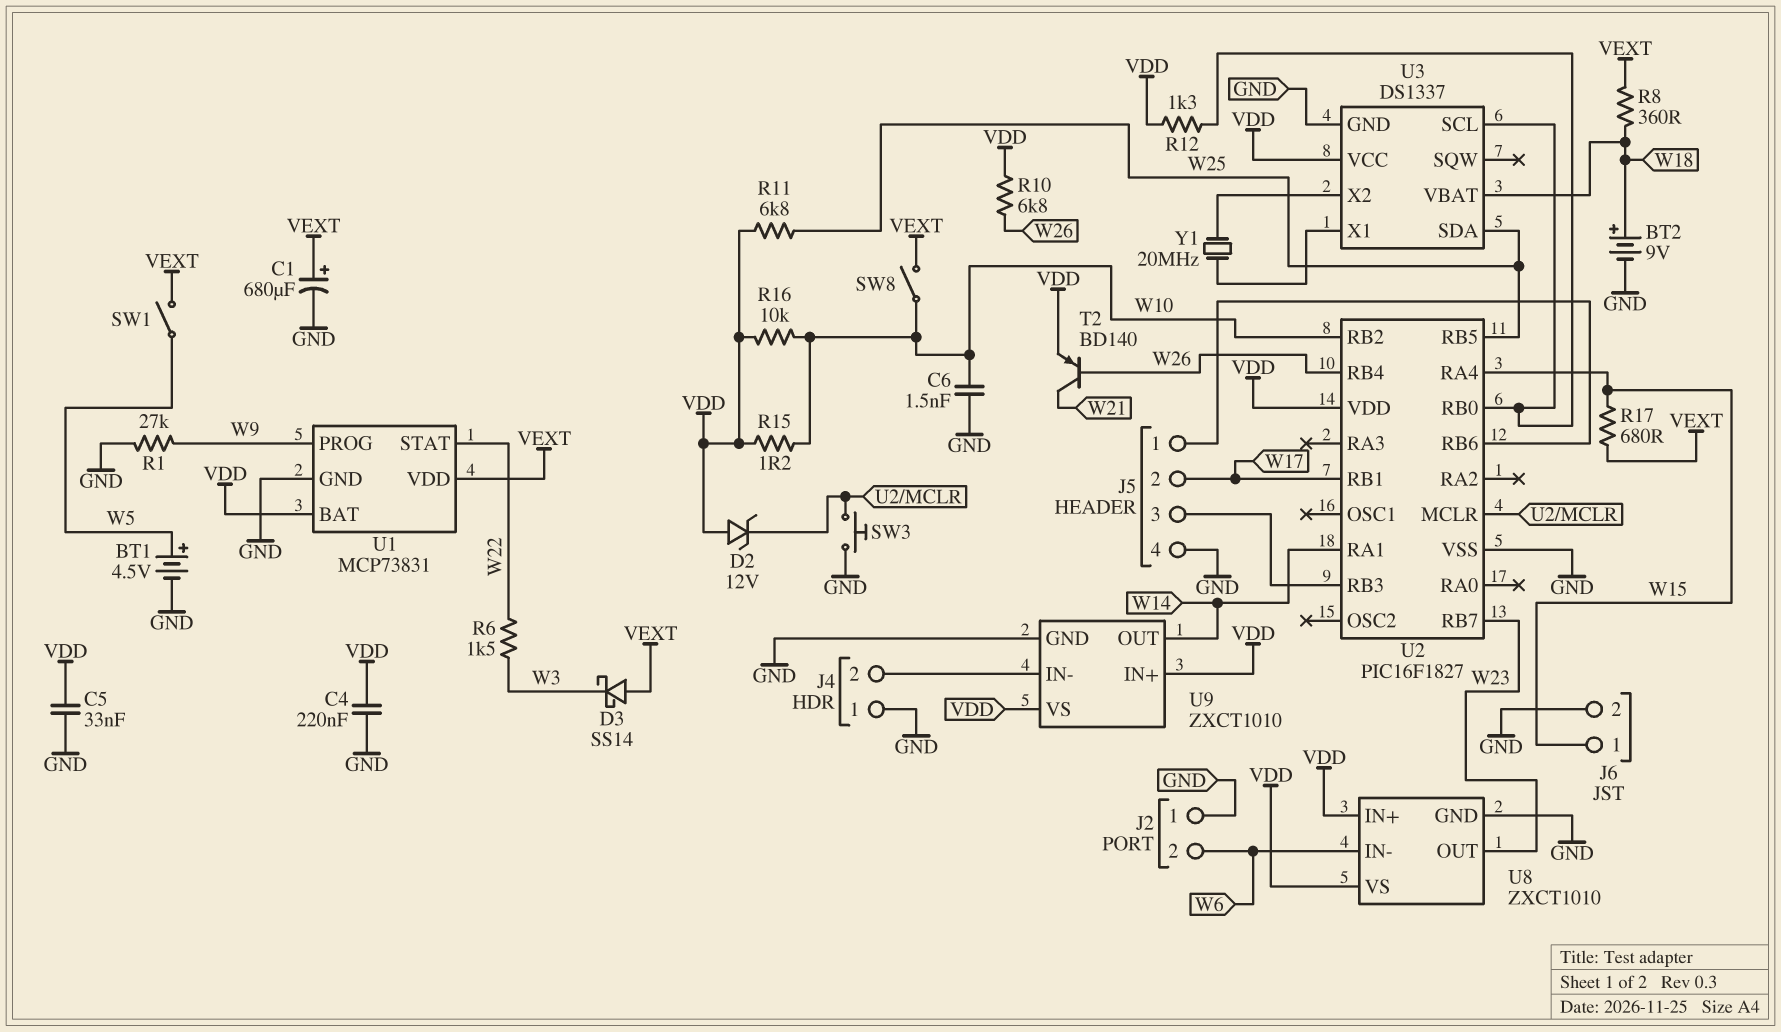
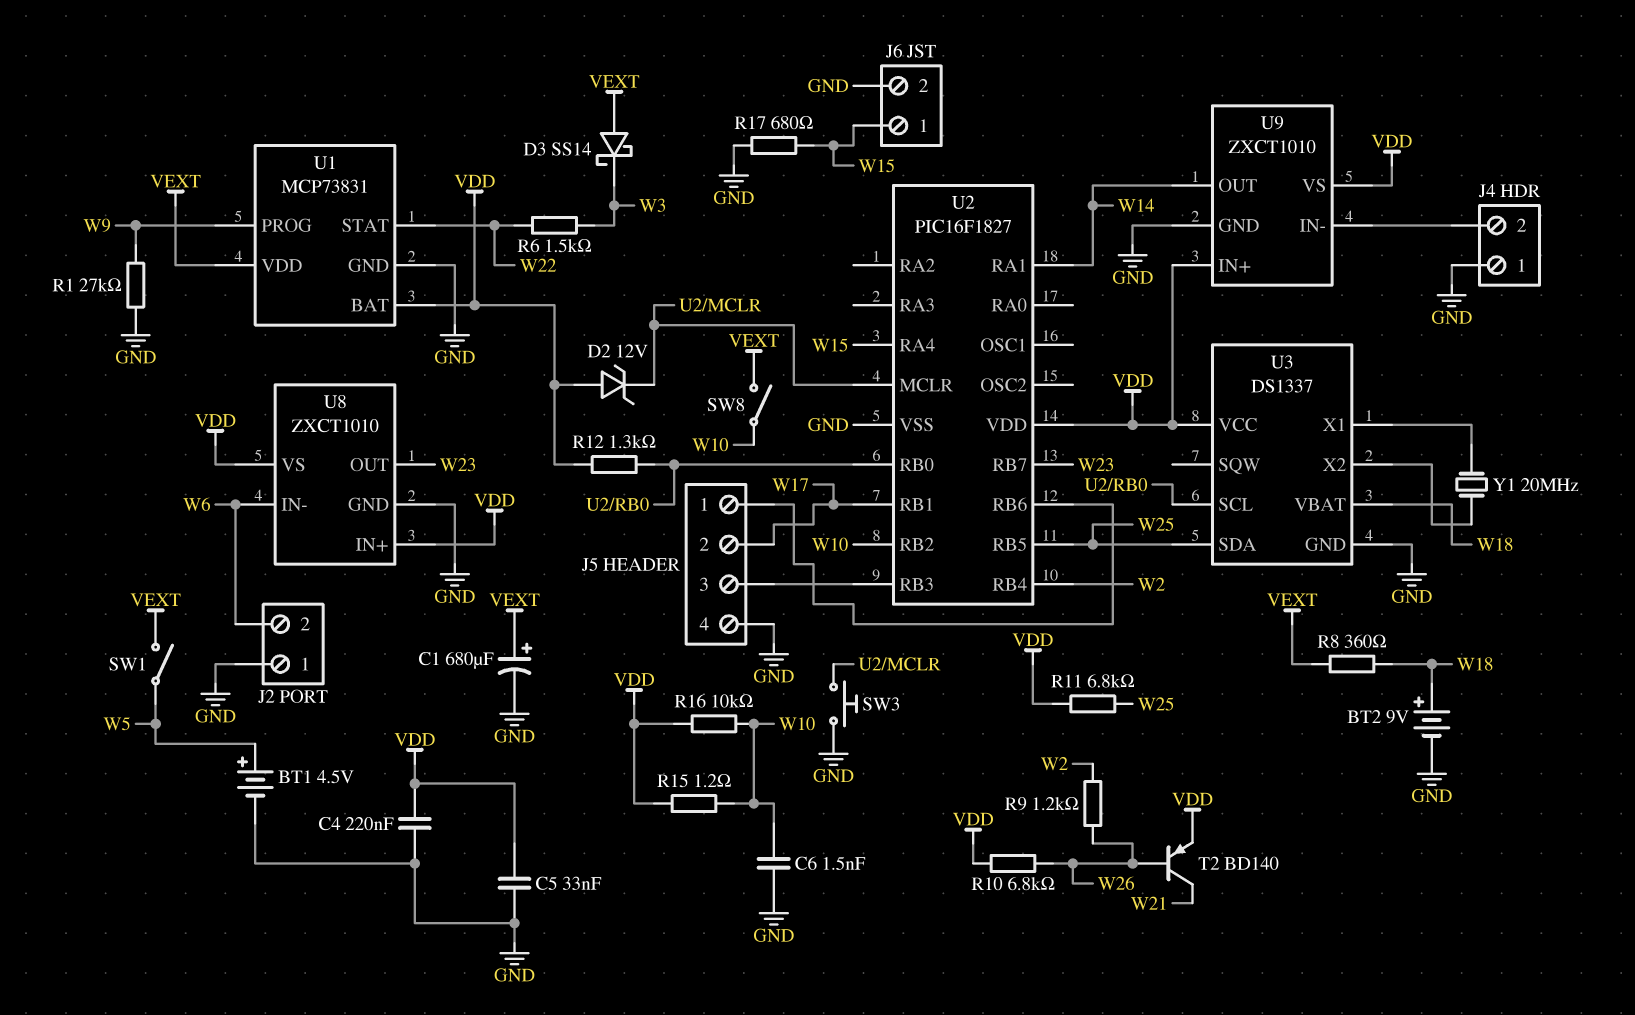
R9: none -> 1.2k (W2, W26)
R17: 680 (VEXT, W15) -> 680 (GND, W15)
U2 pin RB4: W26 -> W2

